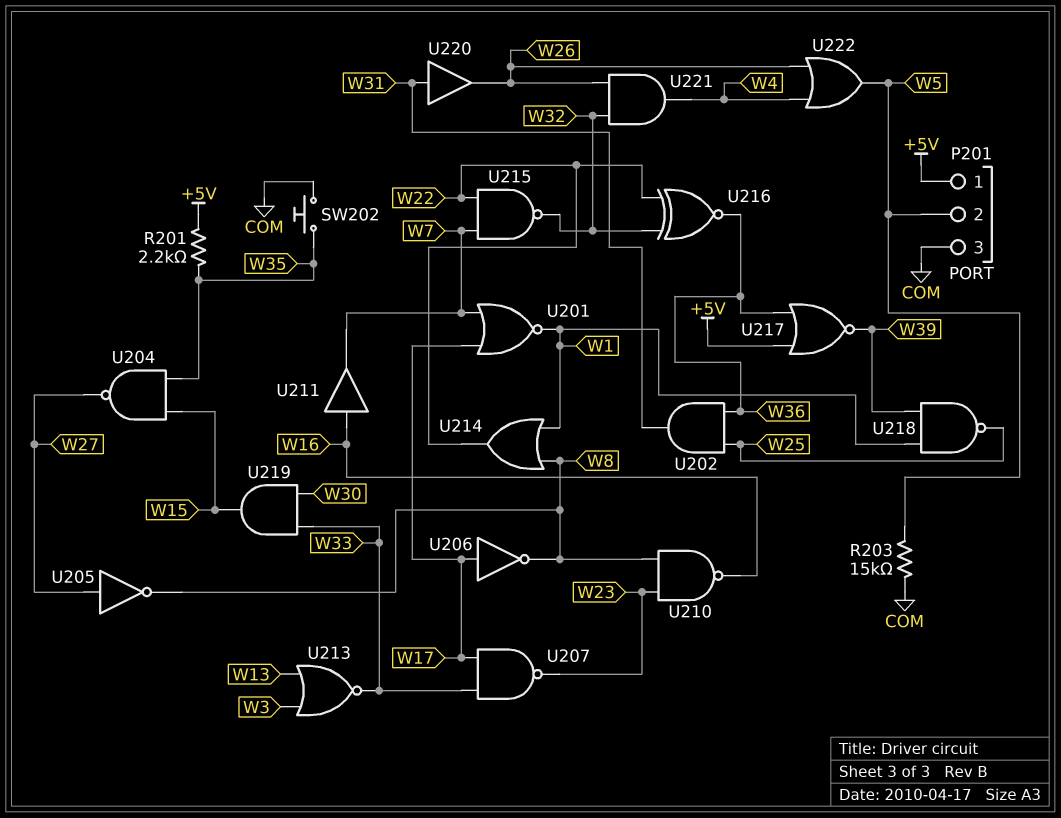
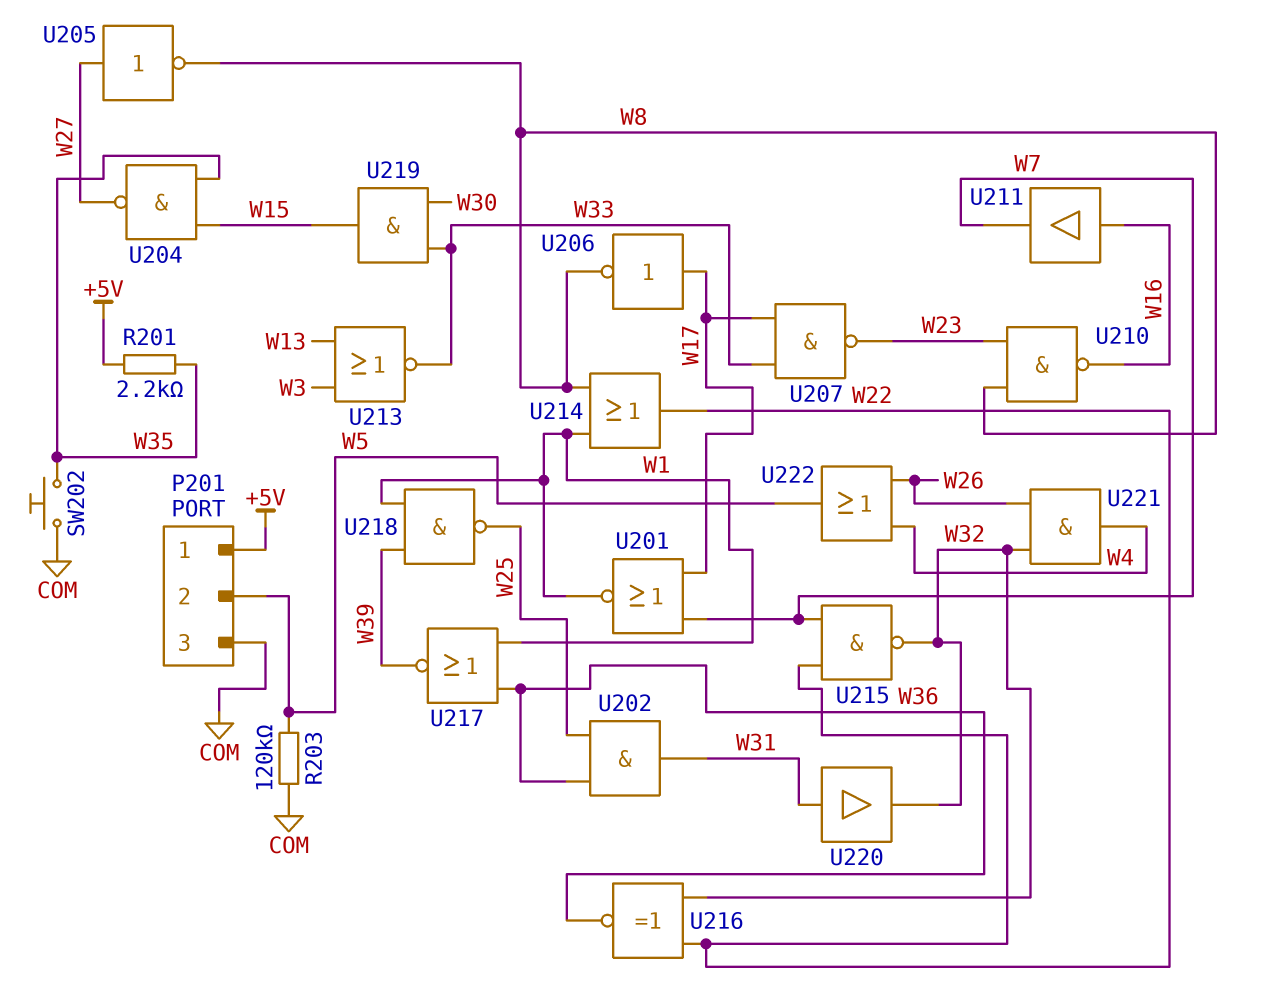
R203: 15k (COM, W5) -> 120k (COM, W5)
U217: NOR (in +5V, in W36, out W39) -> NOR (in W1, in W36, out W39)
U220: buffer (in W31, out W26) -> buffer (in W31, out W32)

